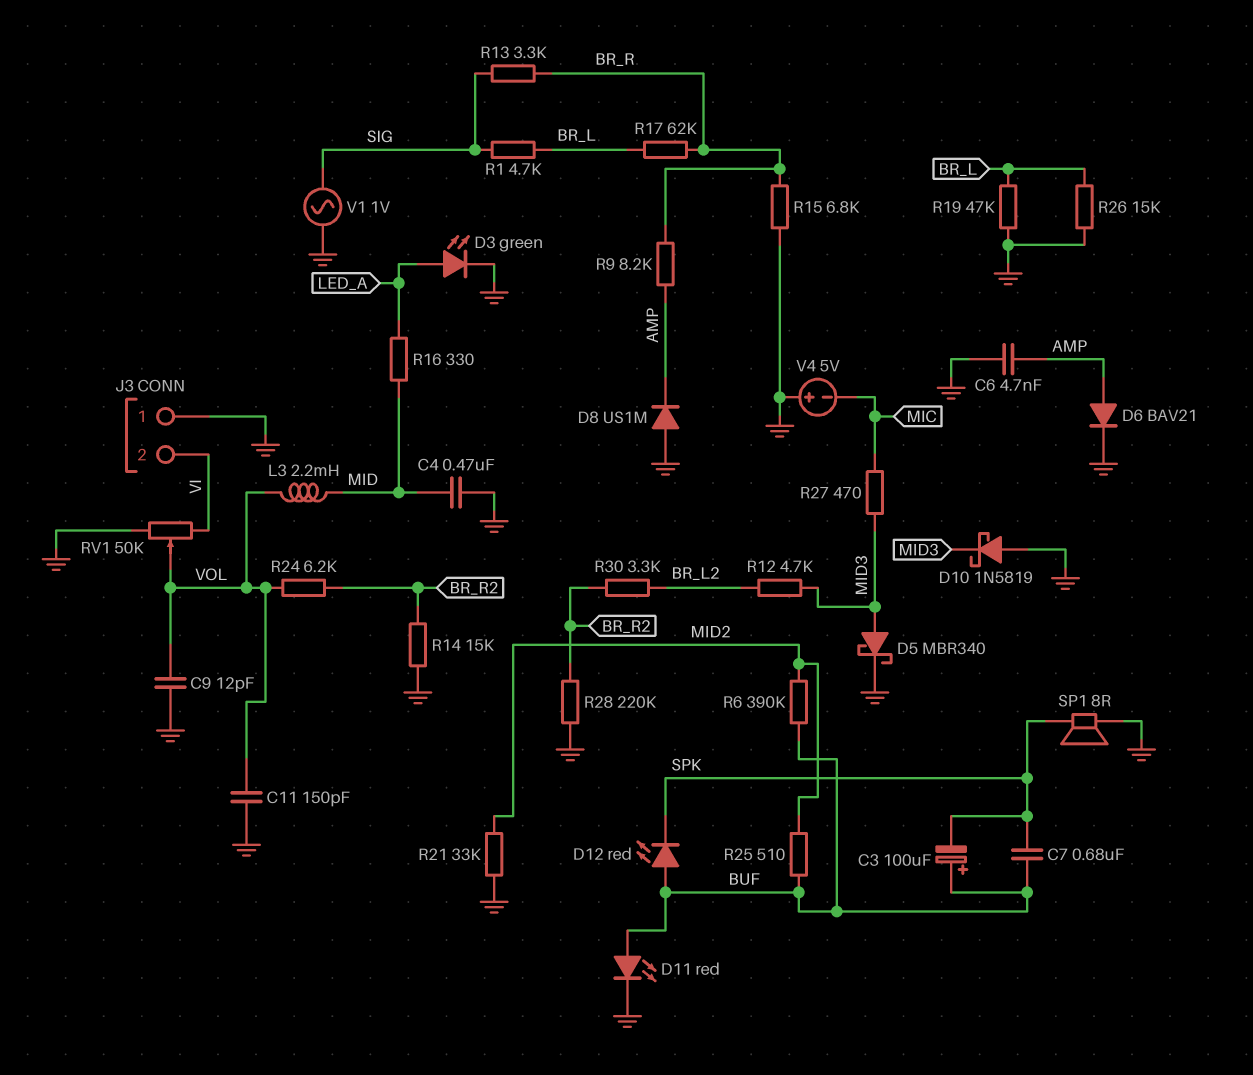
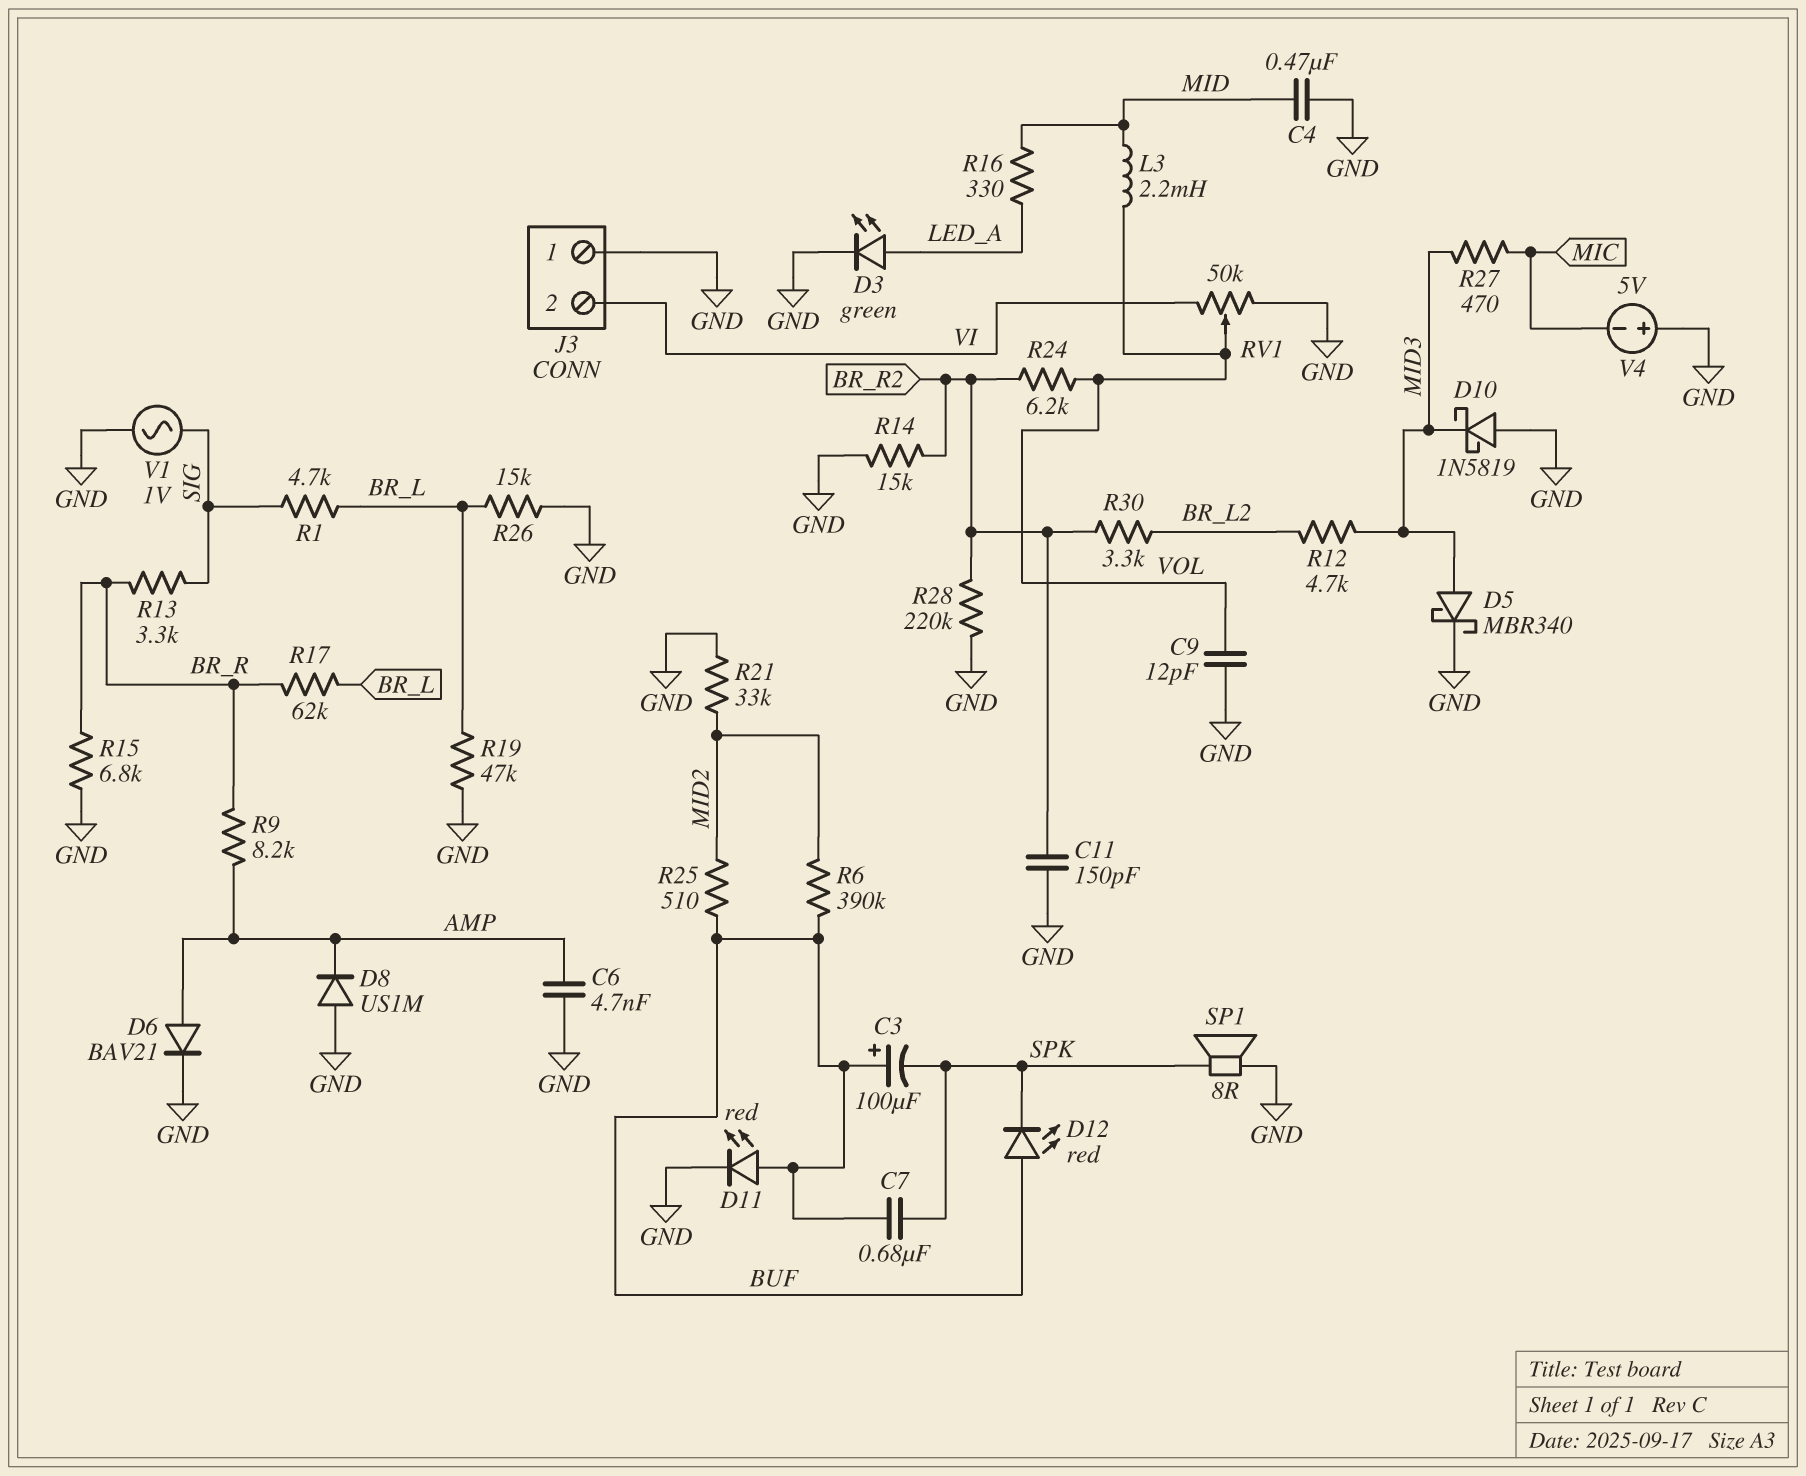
C11: 150pF (GND, VOL) -> 150pF (BR_R2, GND)

